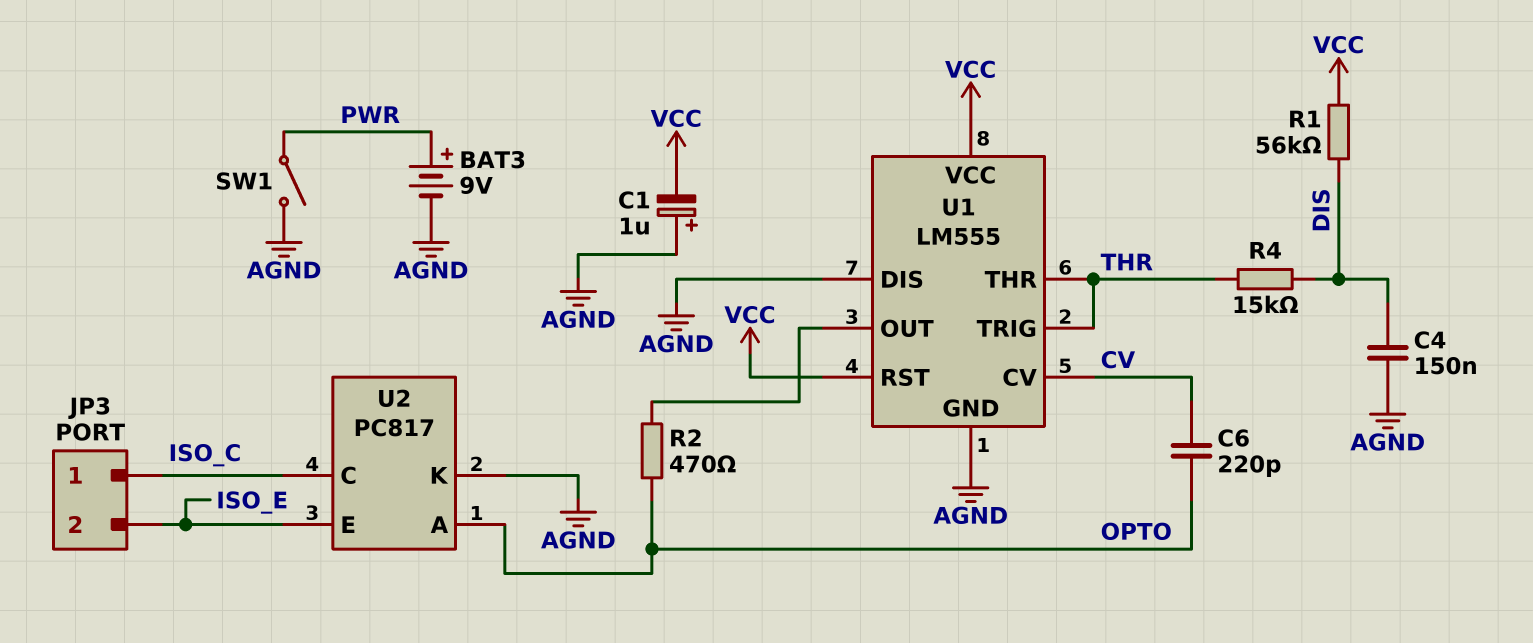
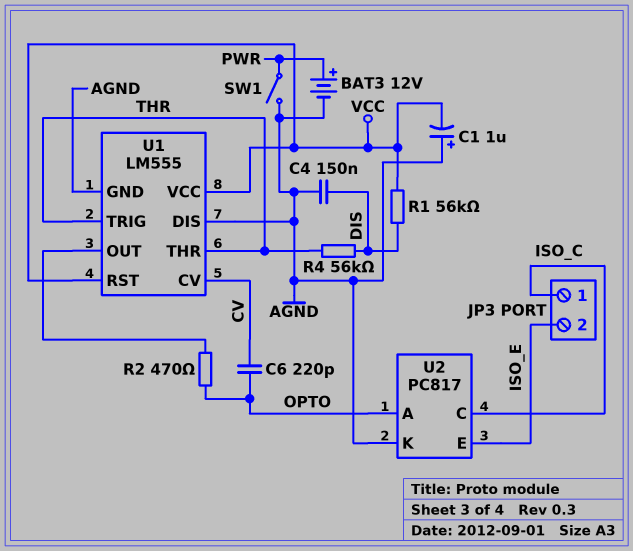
BAT3: 9V (plus PWR, minus AGND) -> 12V (plus PWR, minus AGND)
R4: 15k (DIS, THR) -> 56k (DIS, THR)

